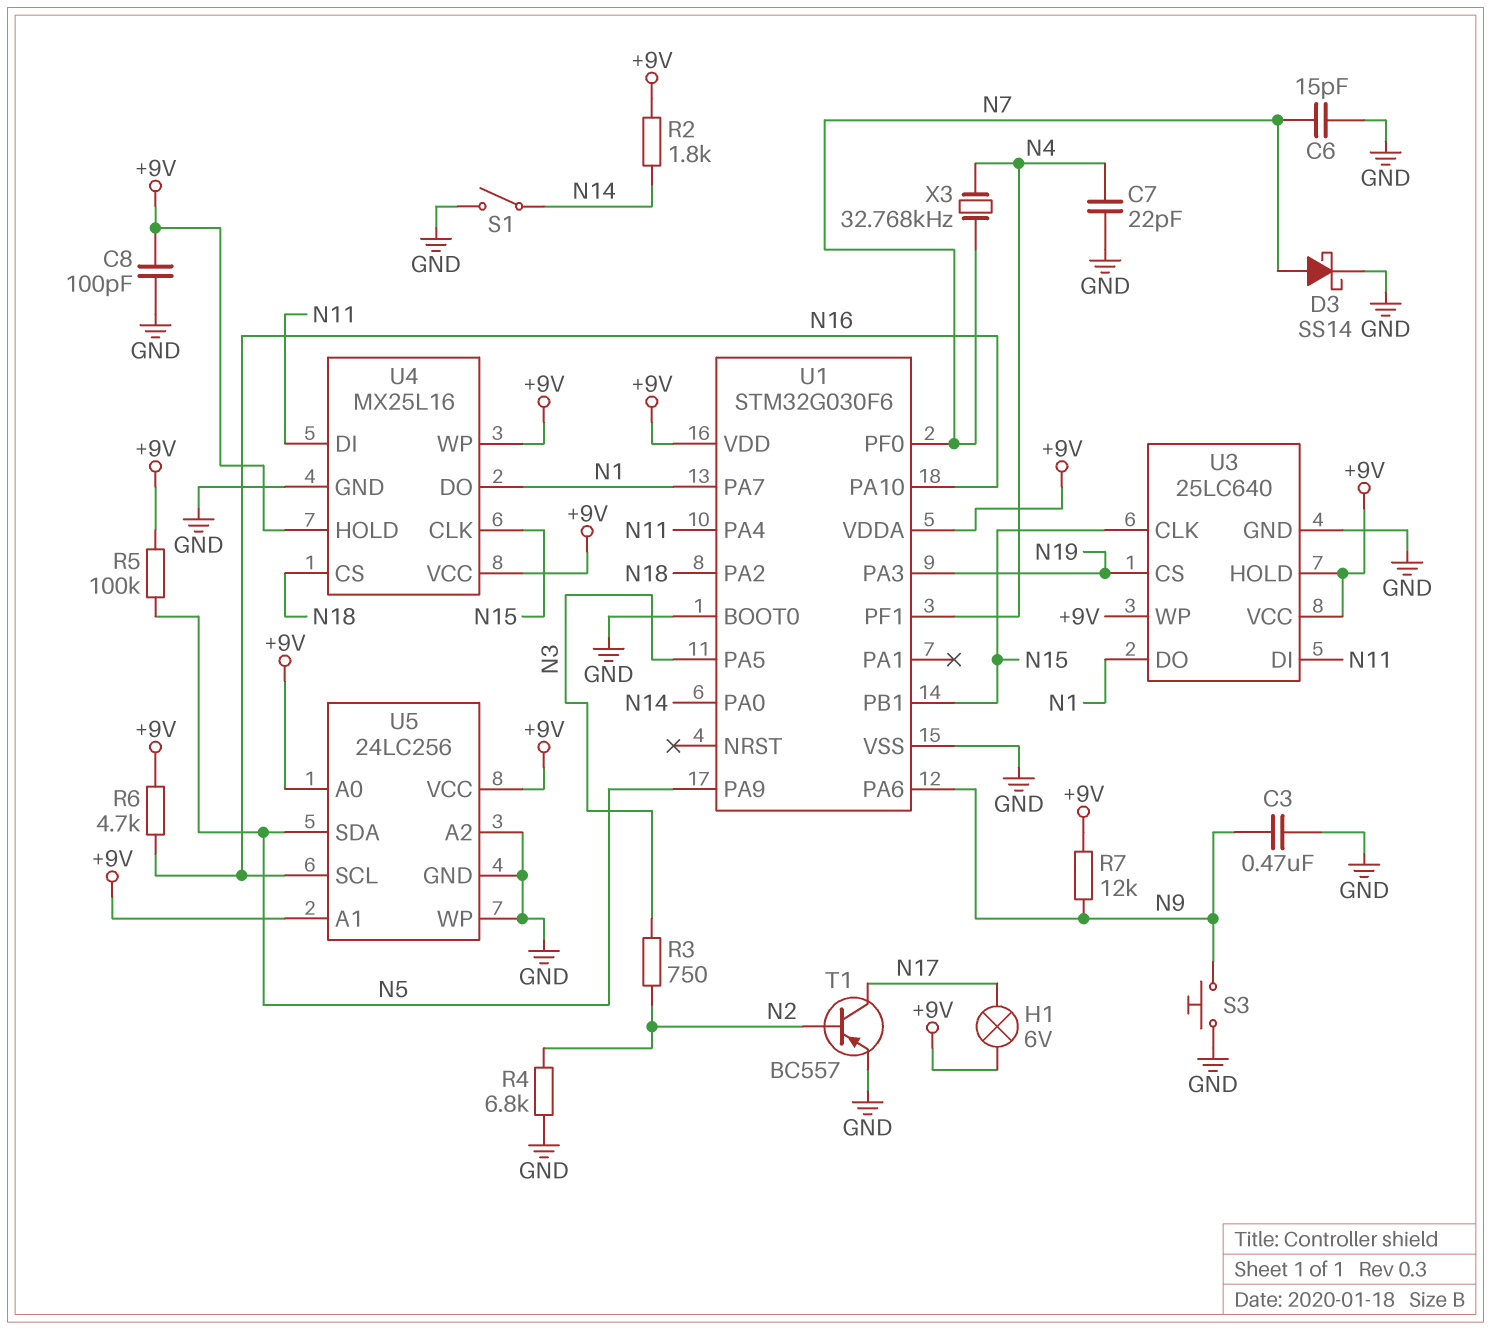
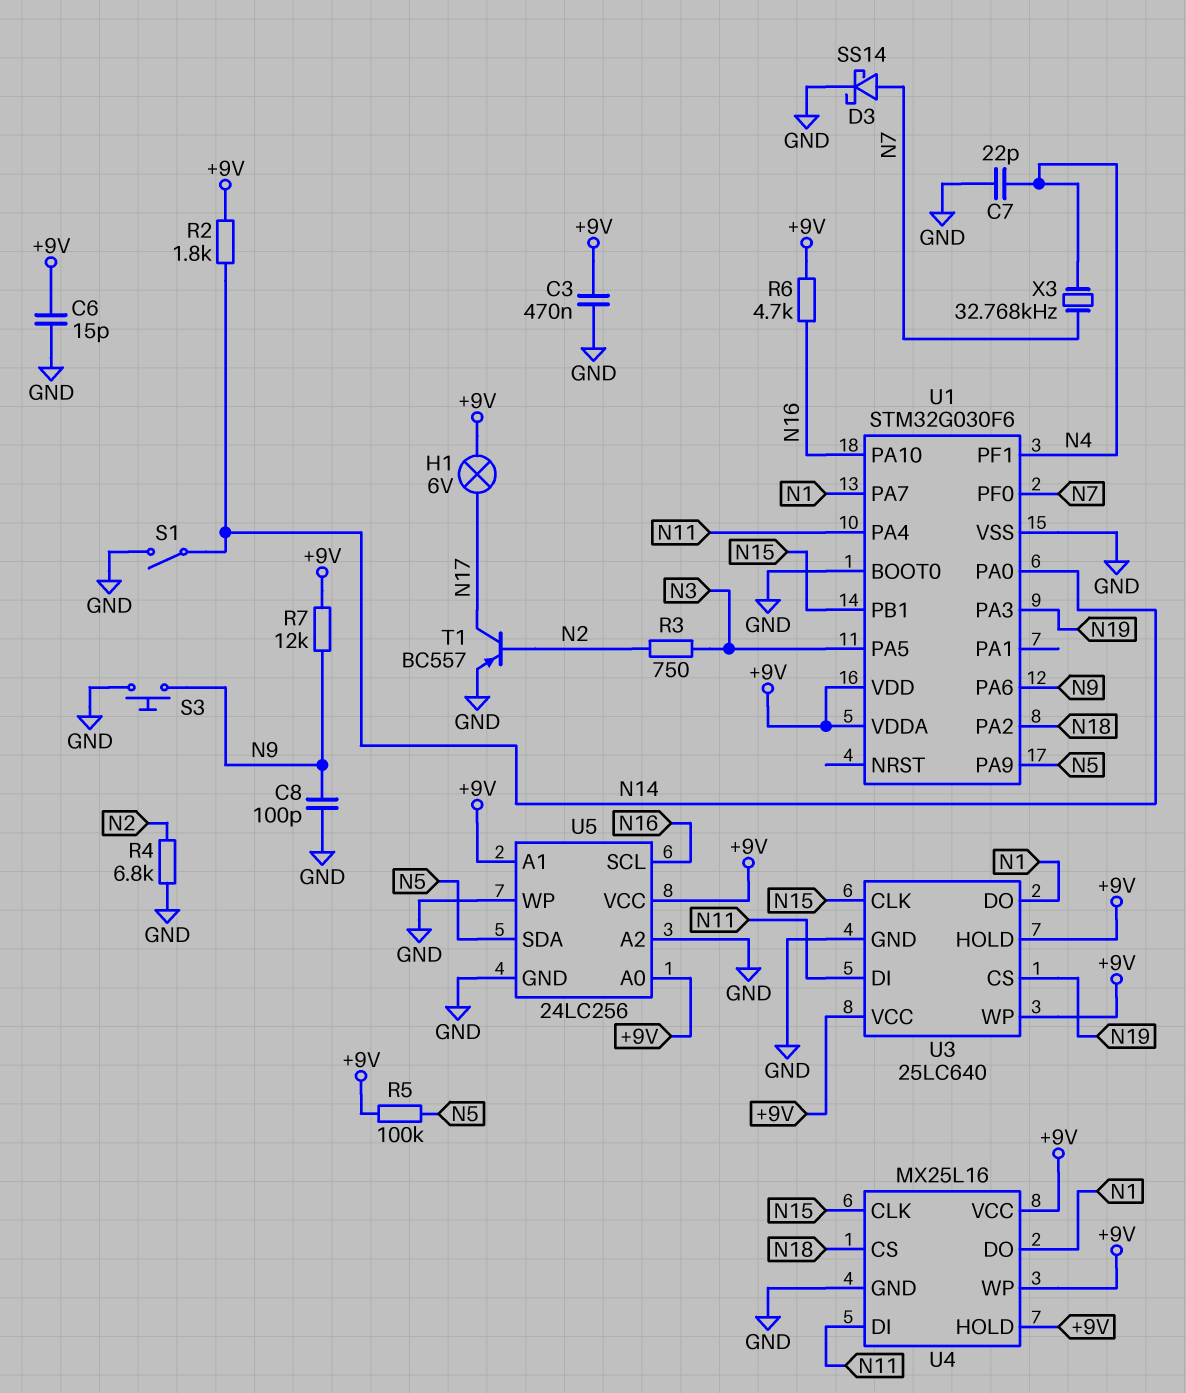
C3: 470nF (GND, N9) -> 470nF (+9V, GND)
C6: 15pF (GND, N7) -> 15pF (+9V, GND)
C8: 100pF (+9V, GND) -> 100pF (GND, N9)

